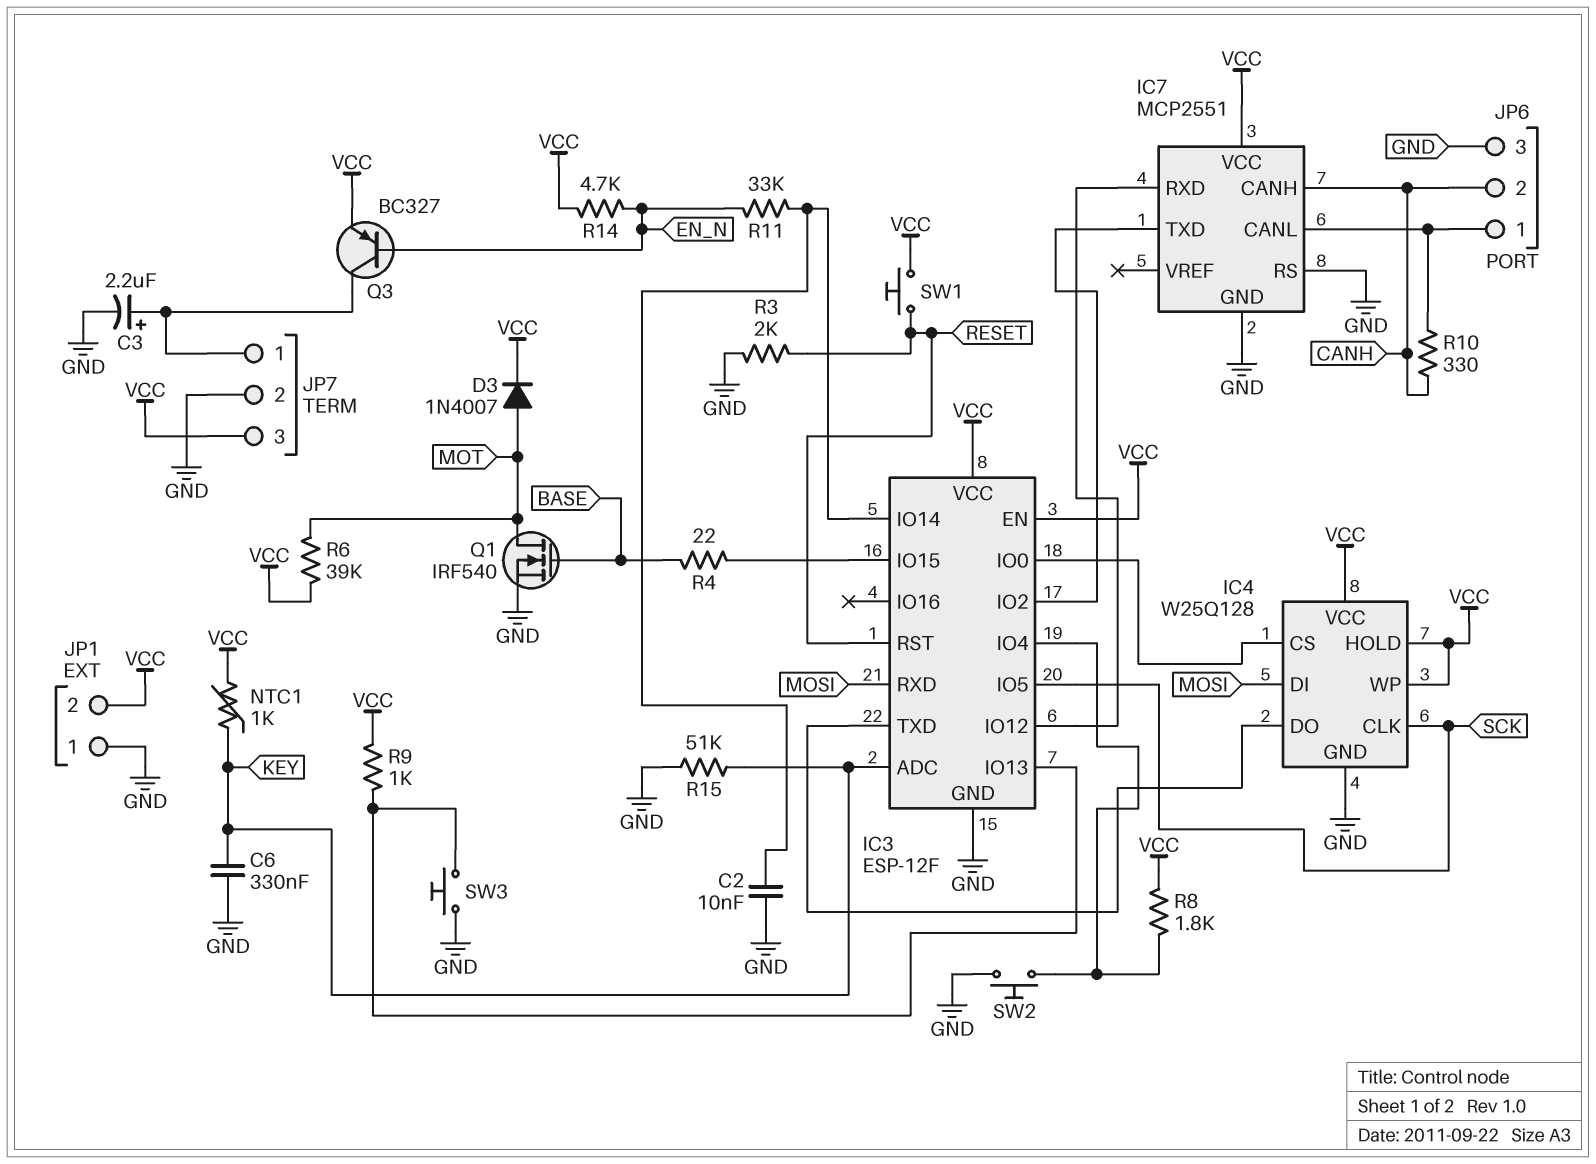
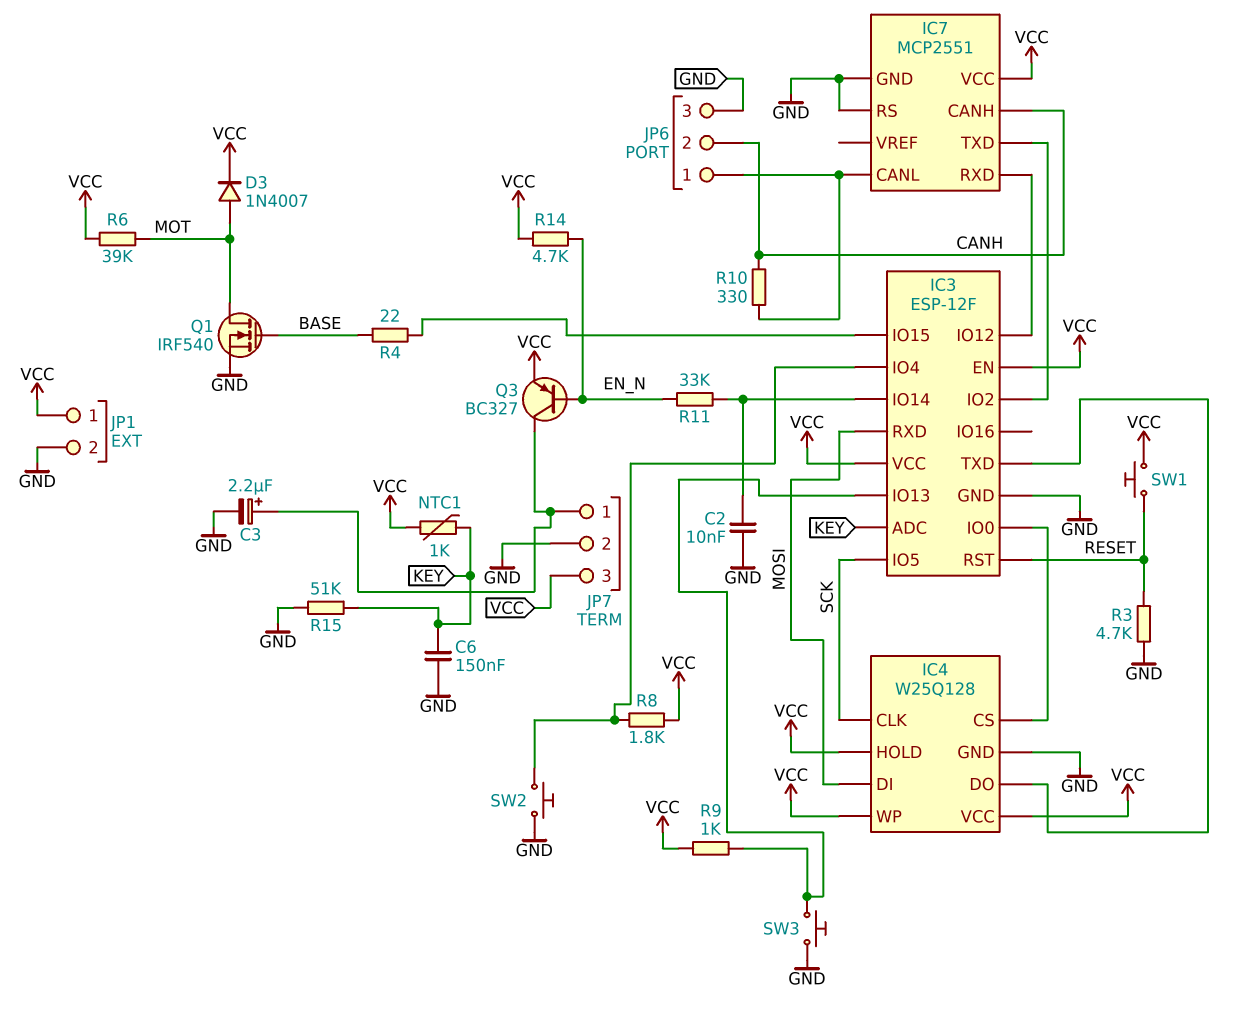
C6: 330nF (GND, KEY) -> 150nF (GND, KEY)
JP1 pin 1: GND -> VCC
JP1 pin 2: VCC -> GND
R3: 2k (GND, RESET) -> 4.7k (GND, RESET)

